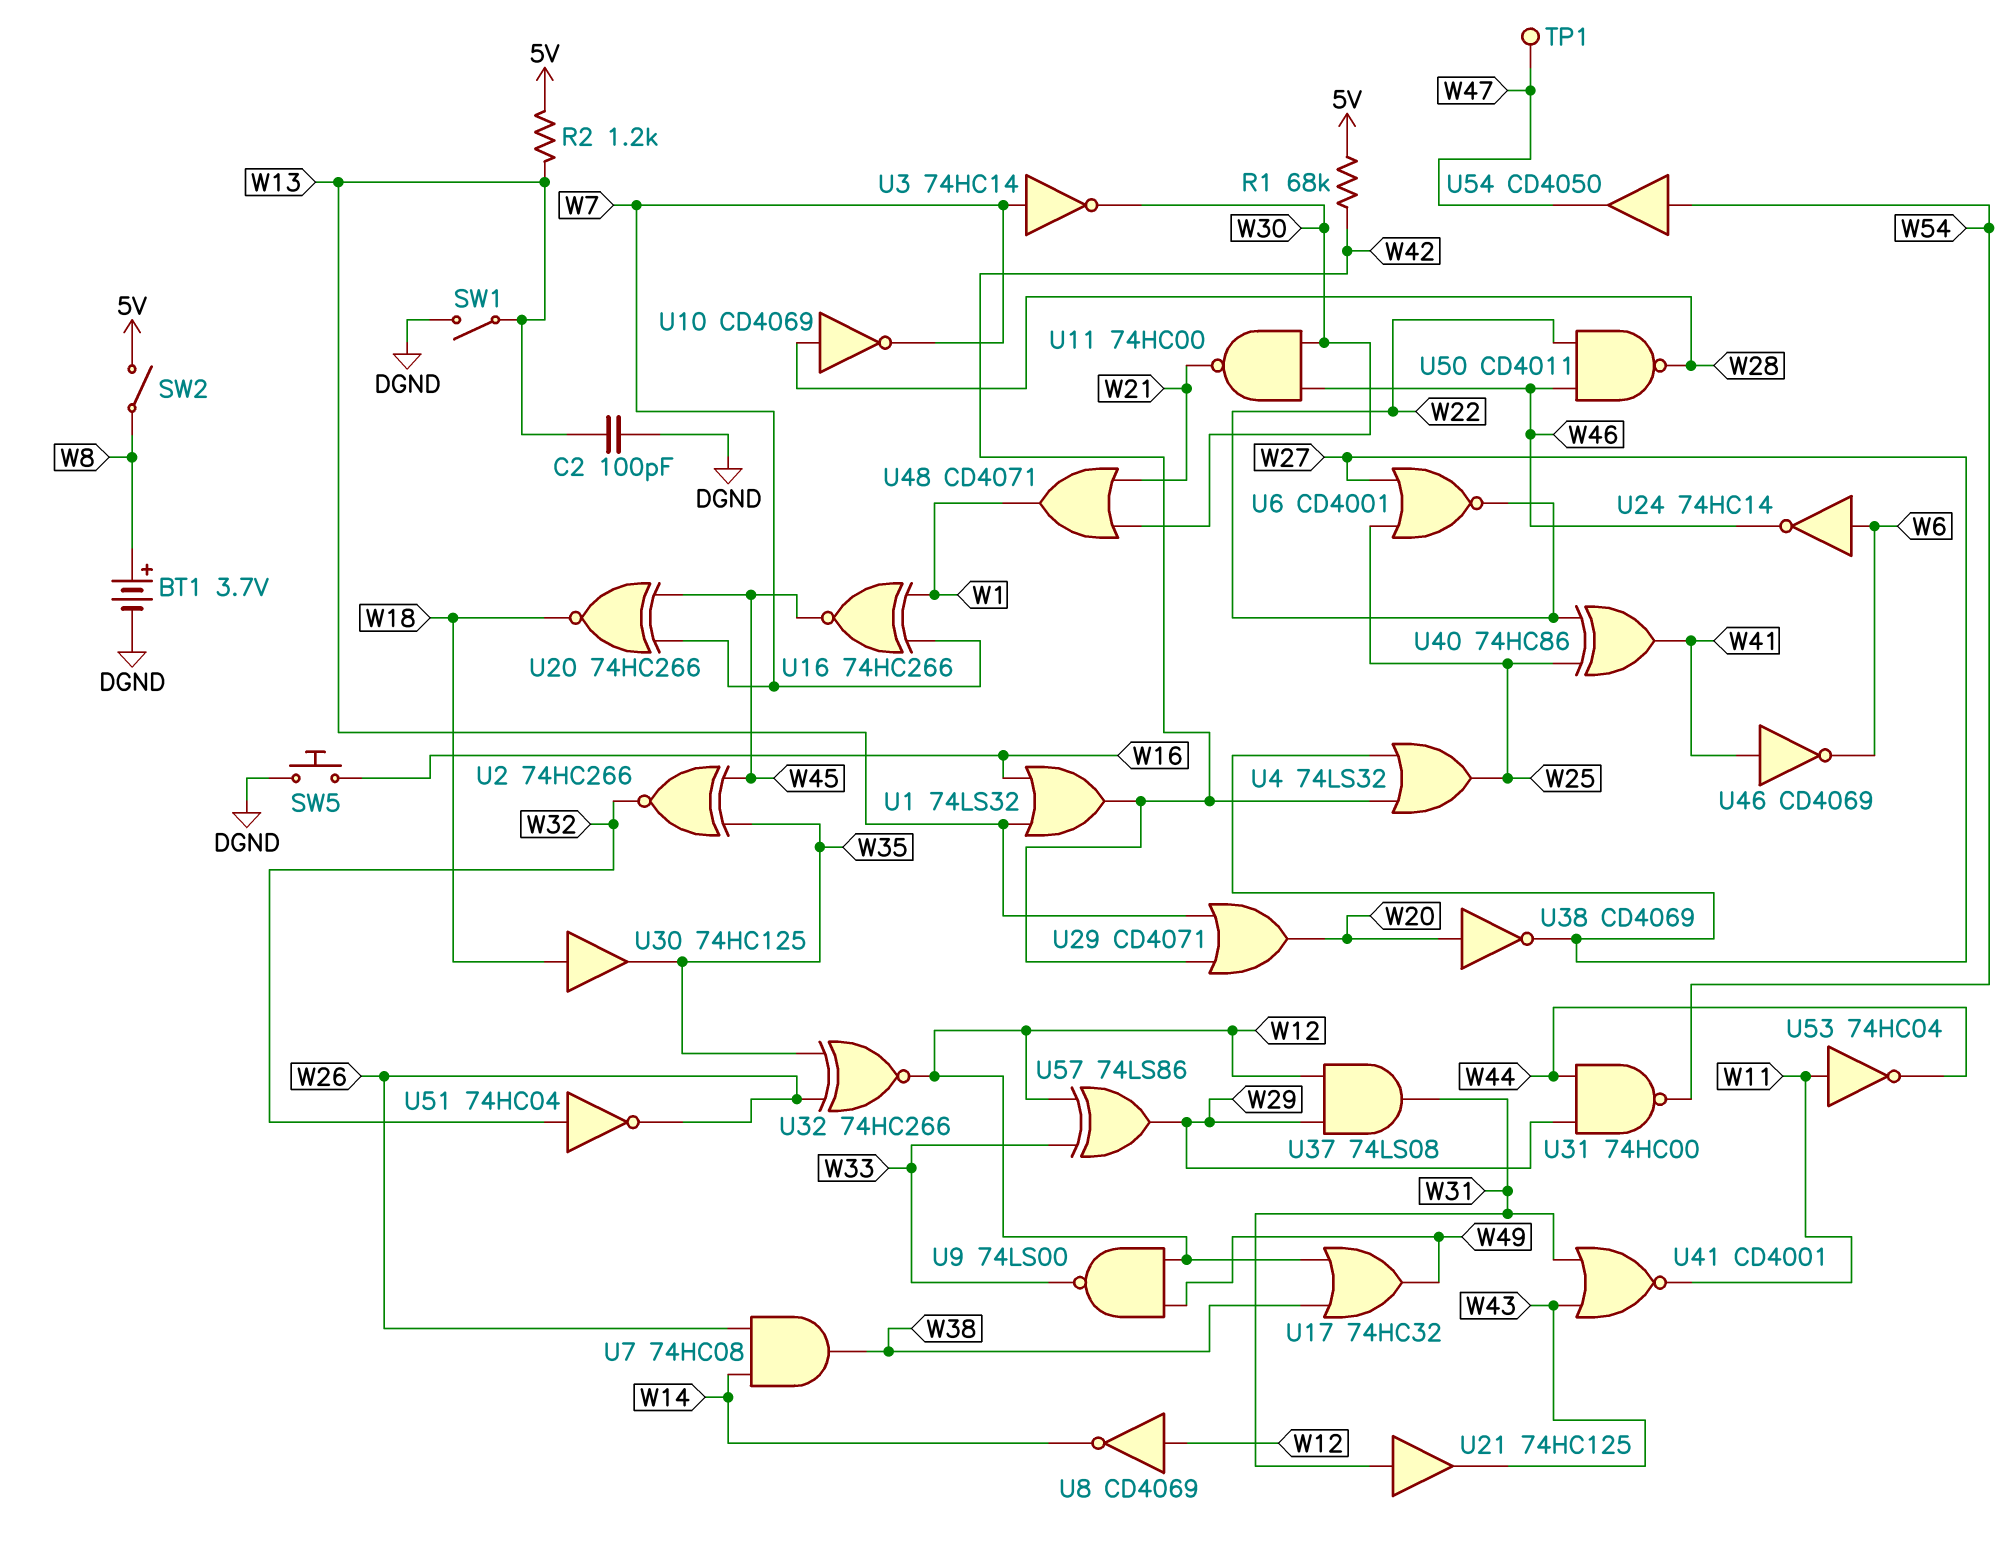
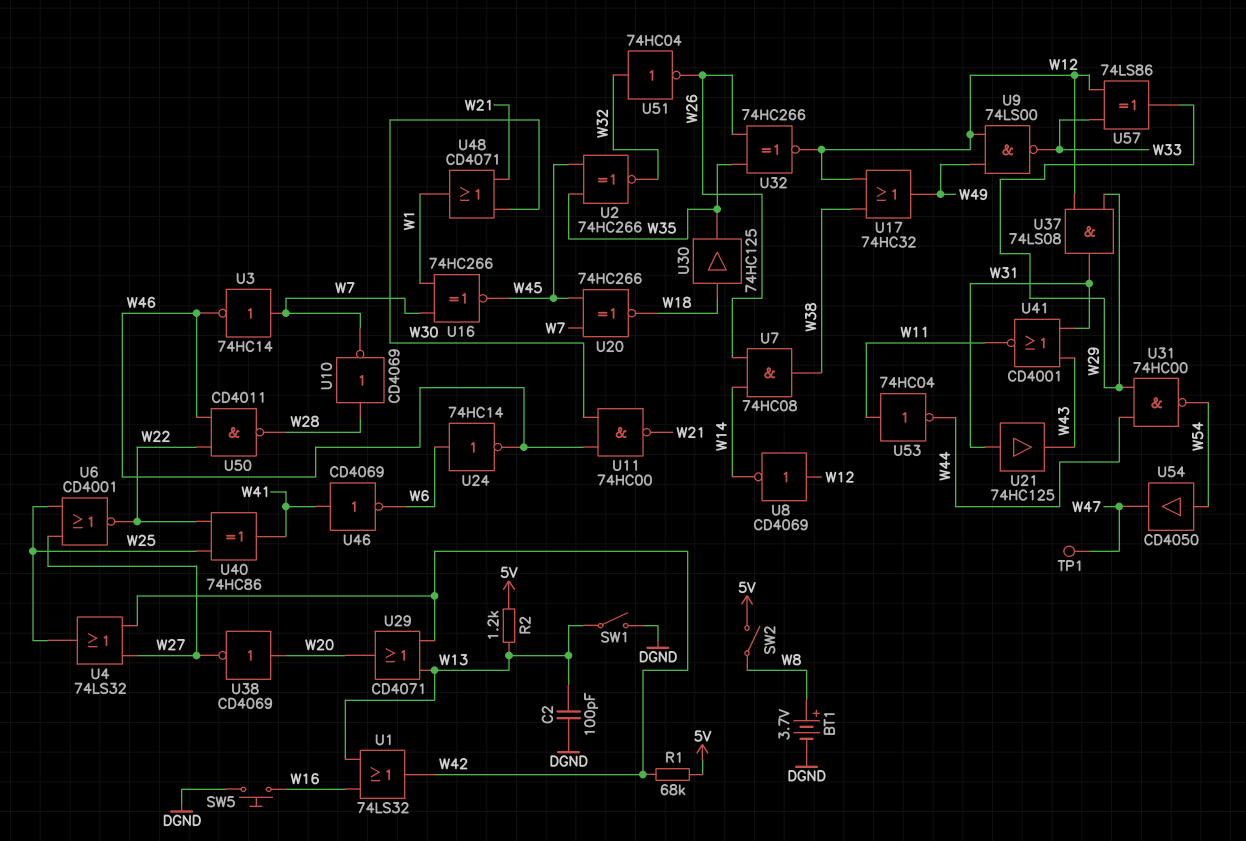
U3: NOT 74HC14 (in W7, out W30) -> NOT 74HC14 (in W7, out W46)

